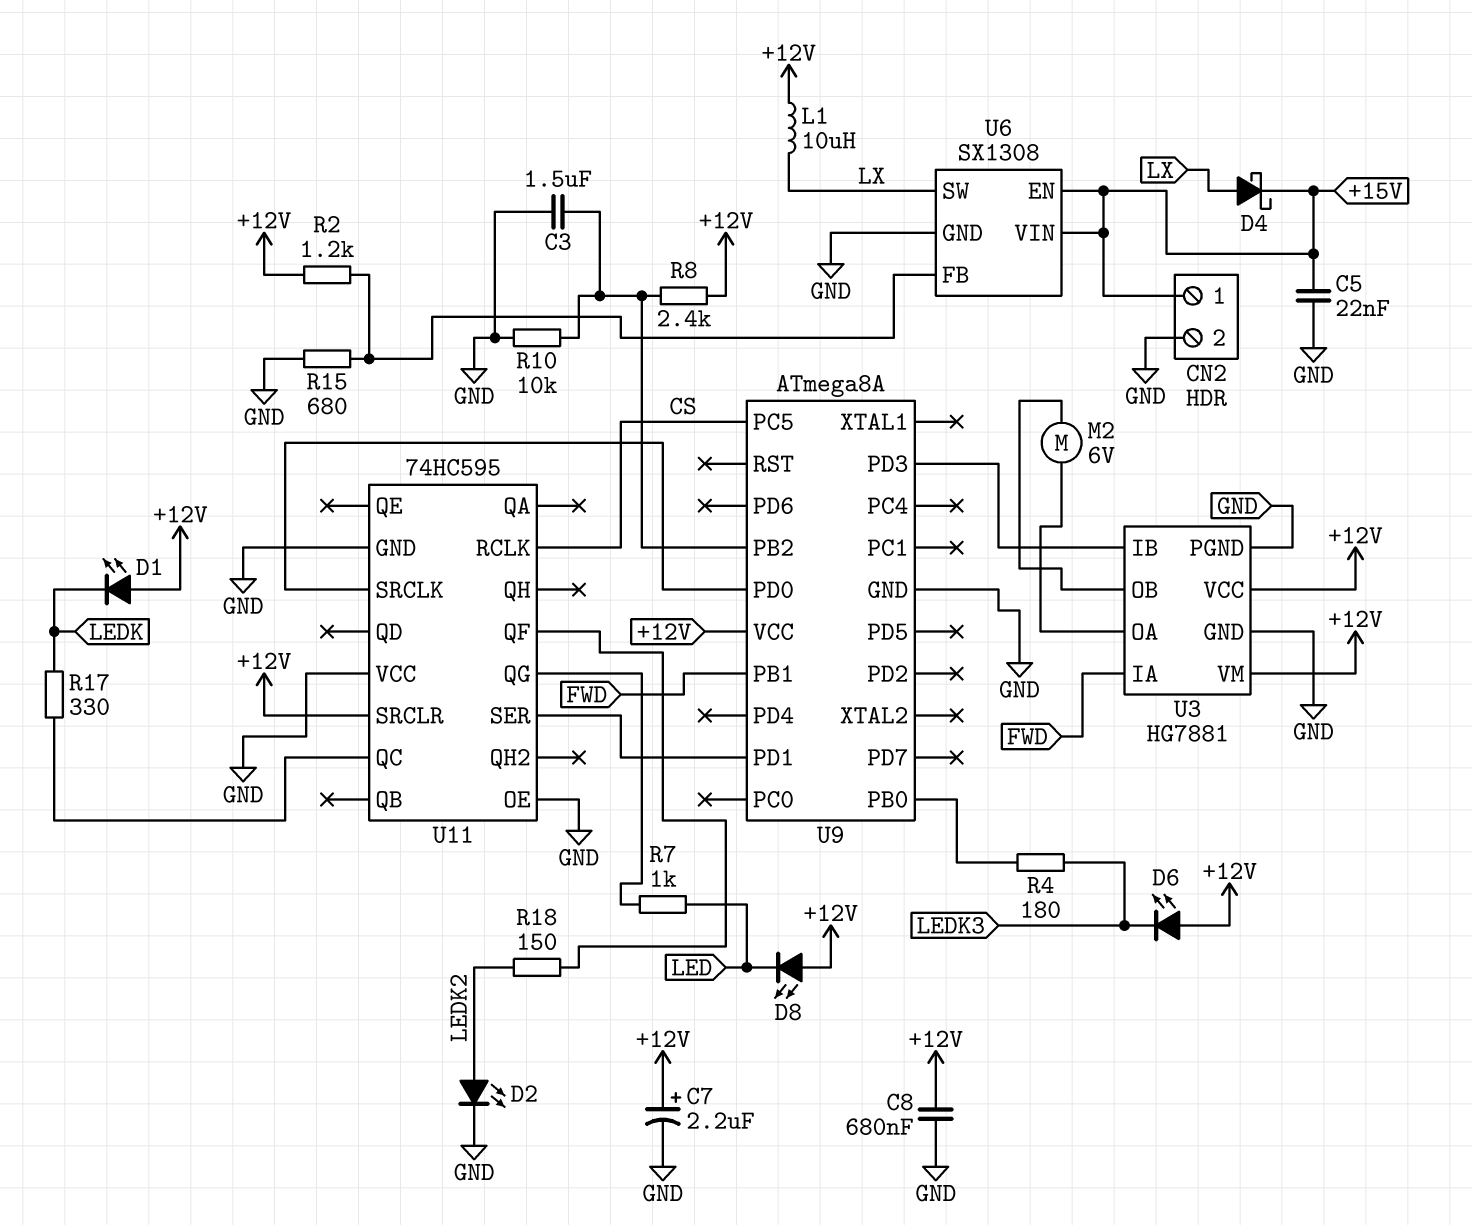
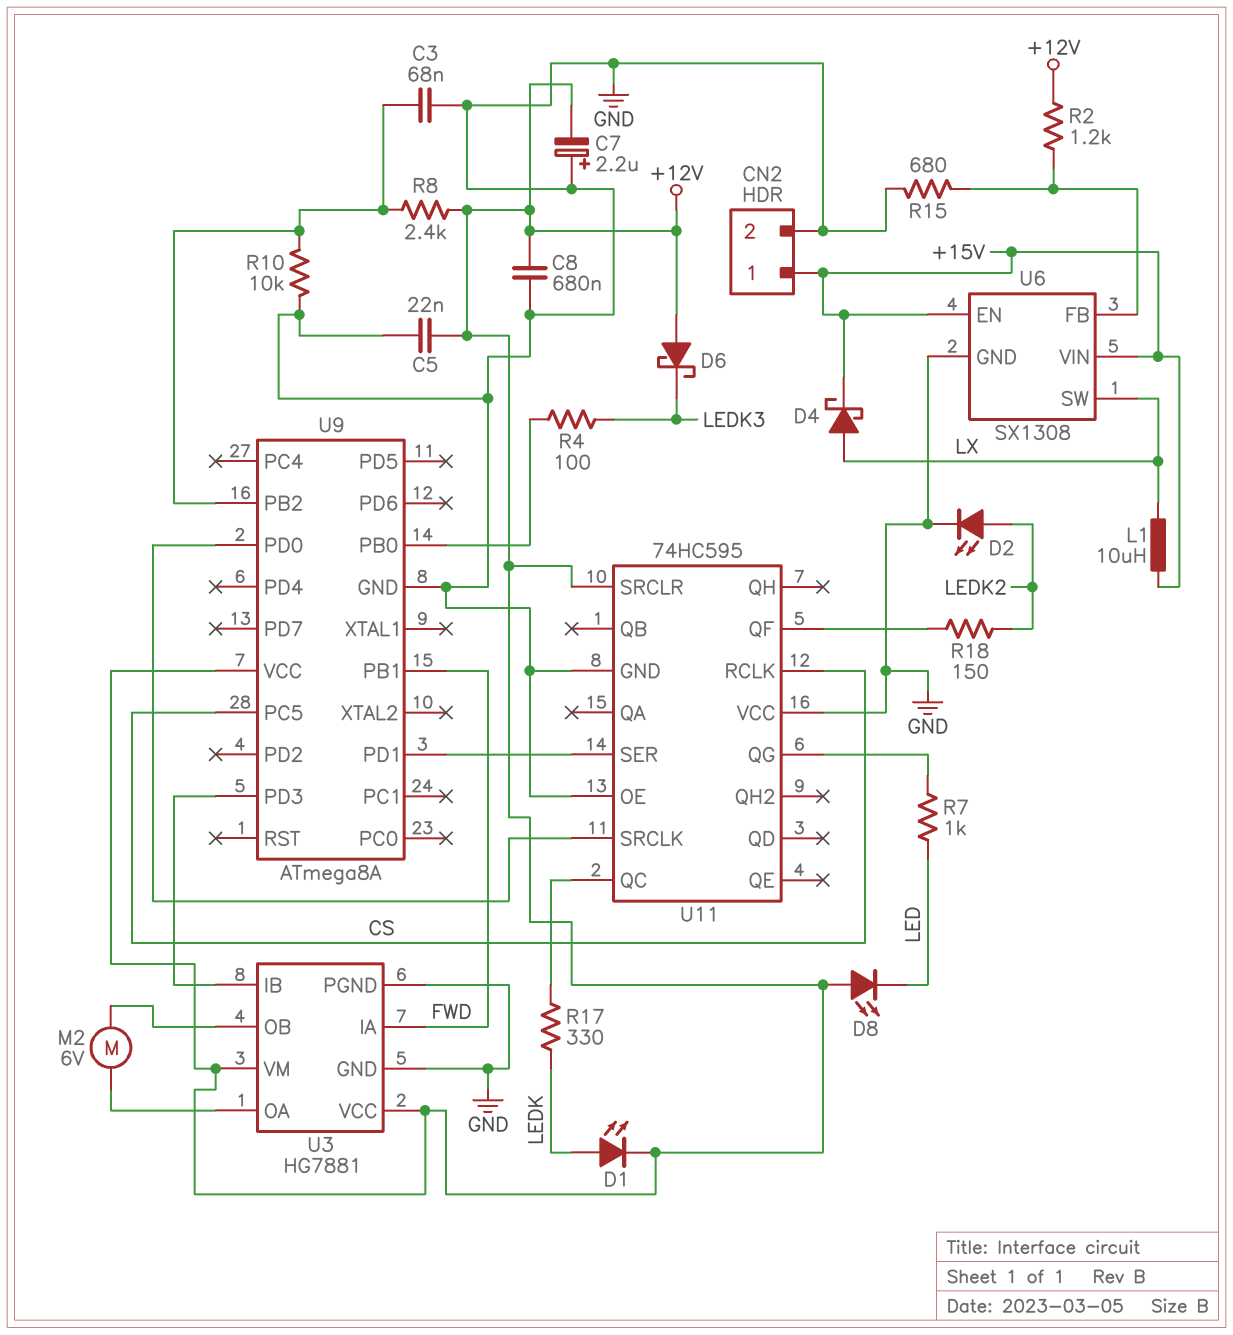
C3: 1.5uF (GND, U9/PB2) -> 68nF (GND, U9/PB2)
C5: 22nF (+15V, GND) -> 22nF (+12V, GND)
C7: 2.2uF (plus +12V, minus GND) -> 2.2uF (plus GND, minus +12V)
D1: LED (A +12V, K LEDK) -> LED (A LEDK, K +12V)
D6: LED (A +12V, K LEDK3) -> schottky (A +12V, K LEDK3)
L1: 10uH (+12V, LX) -> 10uH (+15V, LX)
R4: 180 (LEDK3, U9/PB0) -> 100 (LEDK3, U9/PB0)

